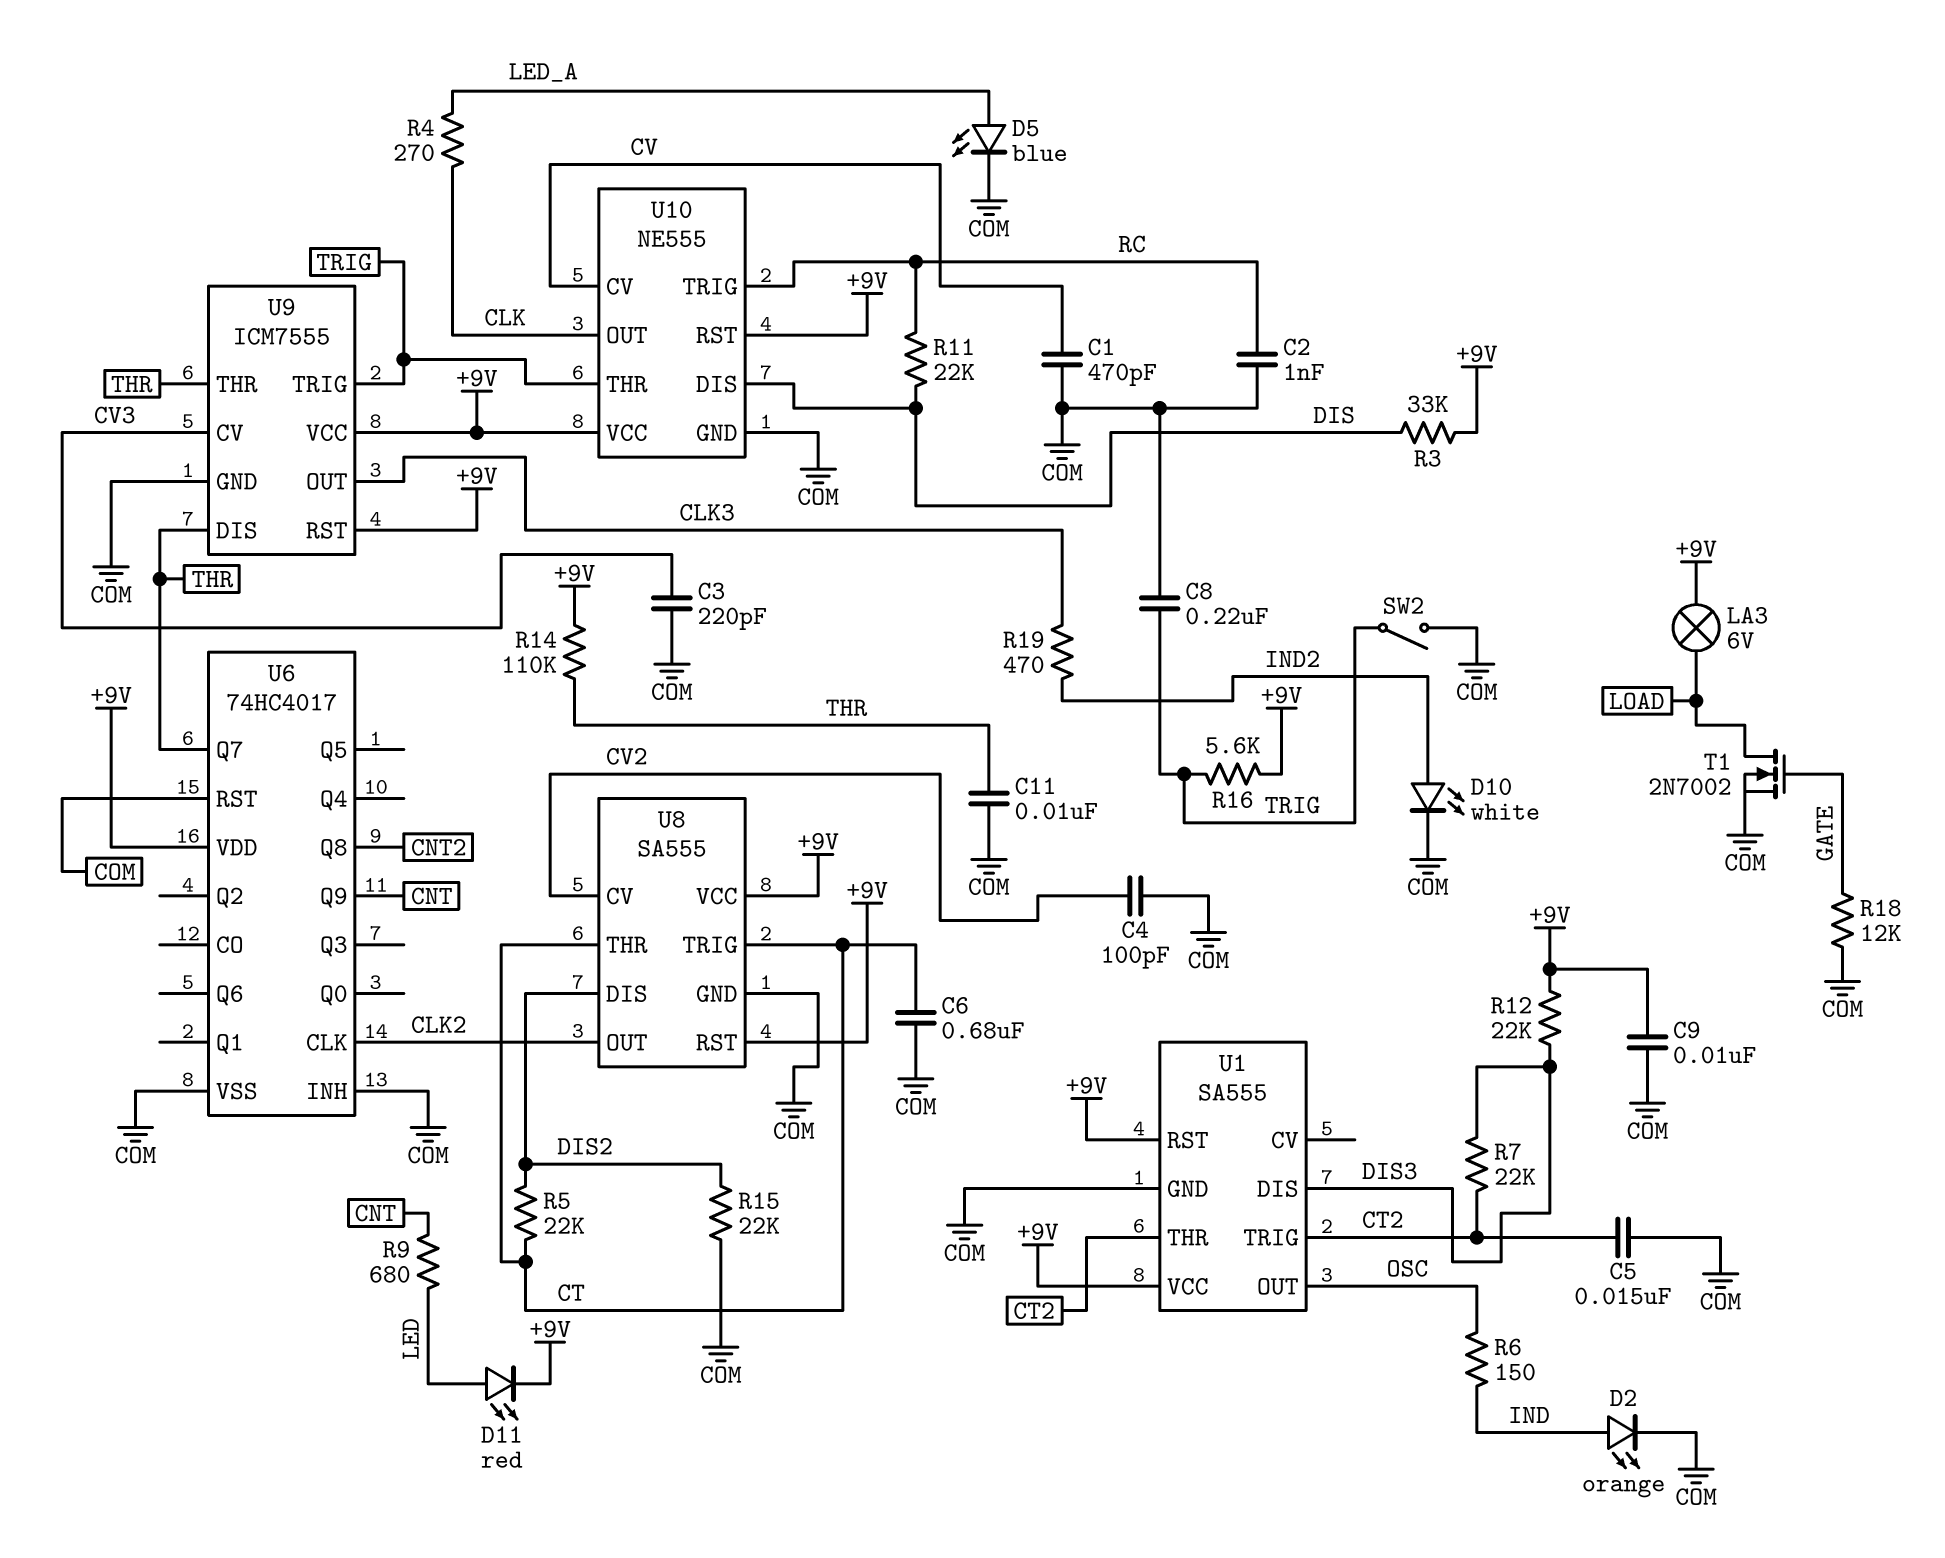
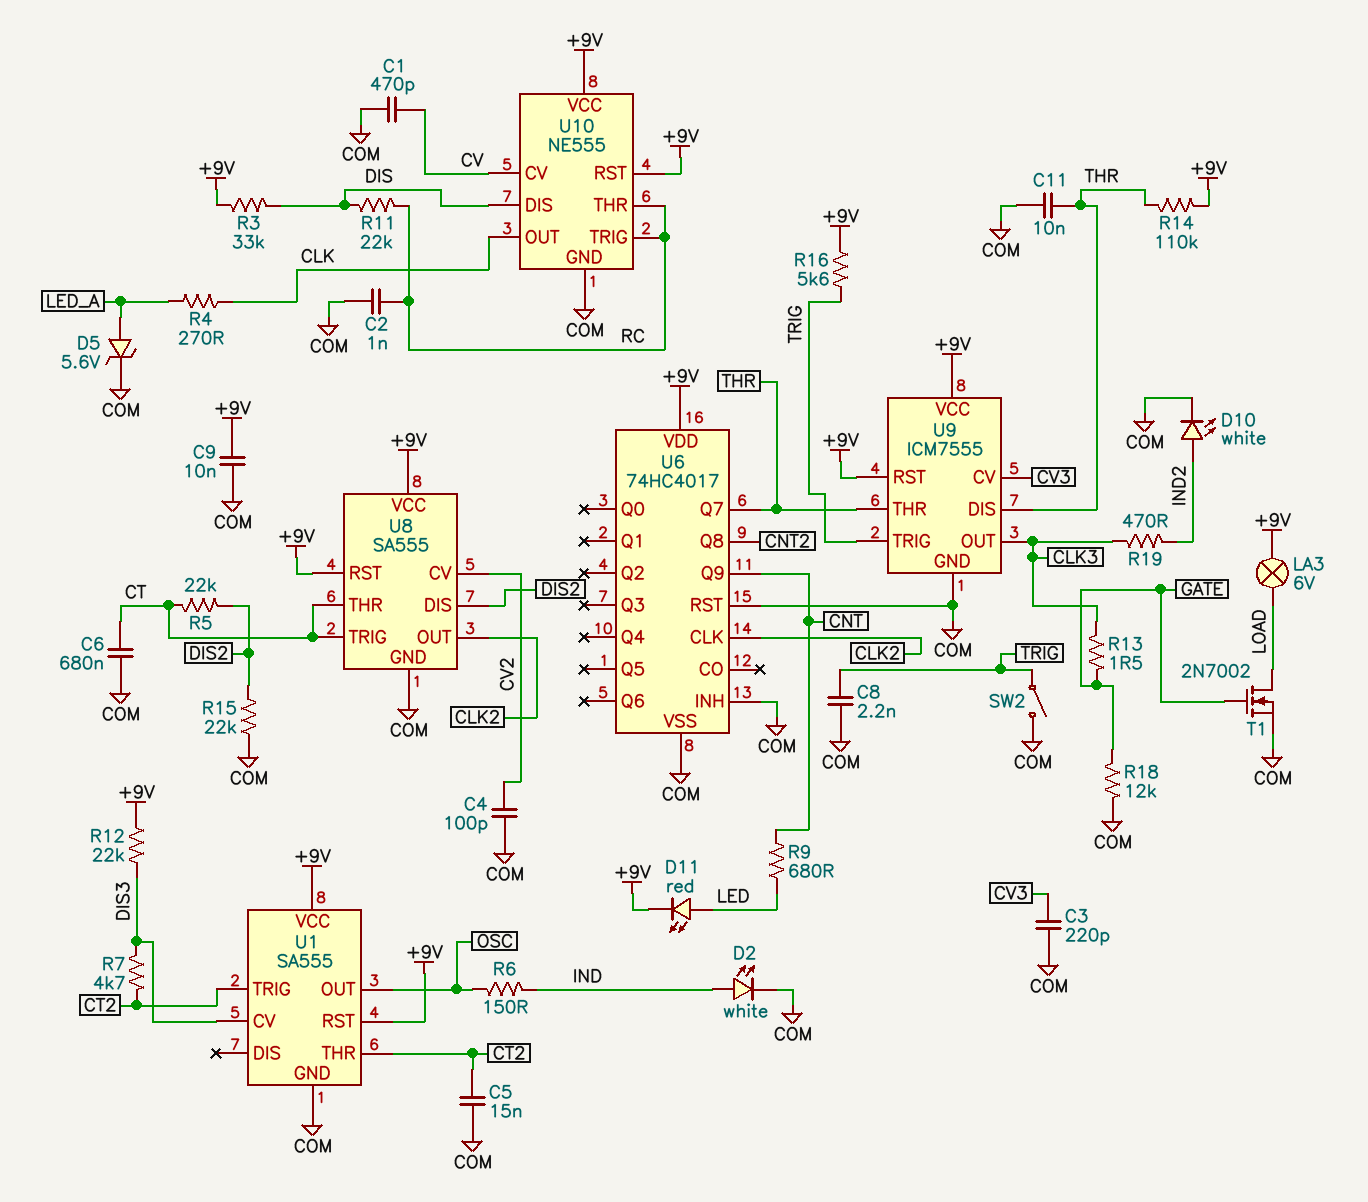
C8: 220nF (COM, TRIG) -> 2.2nF (COM, TRIG)
D2: LED orange (A IND, K COM) -> LED white (A IND, K COM)
D5: LED blue (A LED_A, K COM) -> zener 5.6V (A LED_A, K COM)
R7: 22k (CT2, DIS3) -> 4.7k (CT2, DIS3)
R13: none -> 1.5 (CLK3, GATE)
U1 pin CV: none -> DIS3
U1 pin DIS: DIS3 -> none
U10 pin THR: TRIG -> RC

